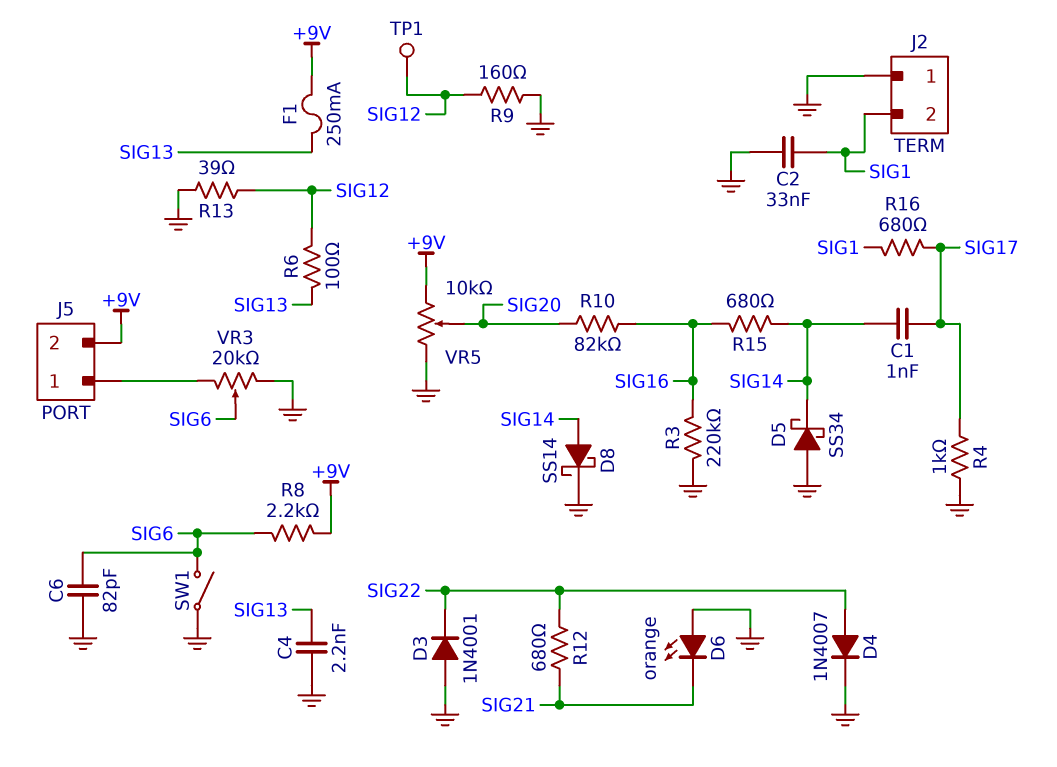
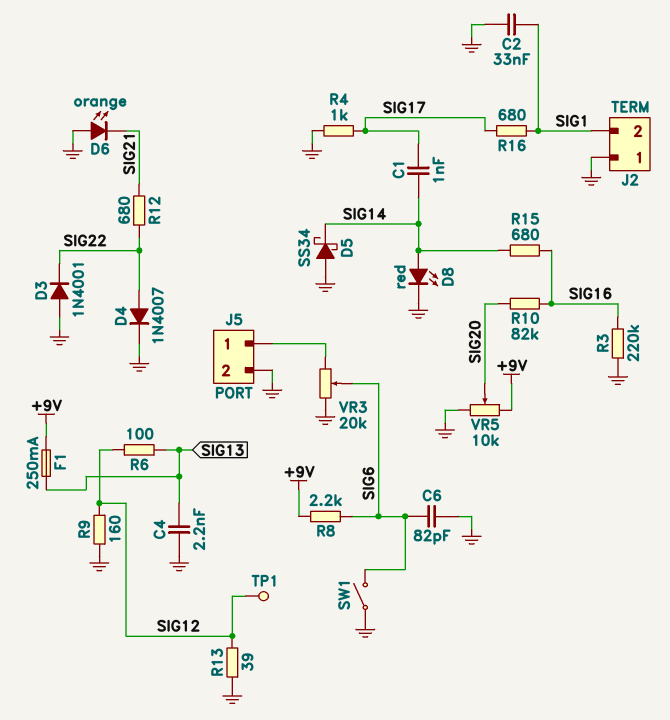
D8: schottky SS14 (A SIG14, K GND) -> LED red (A SIG14, K GND)
J5 pin 2: +9V -> GND

